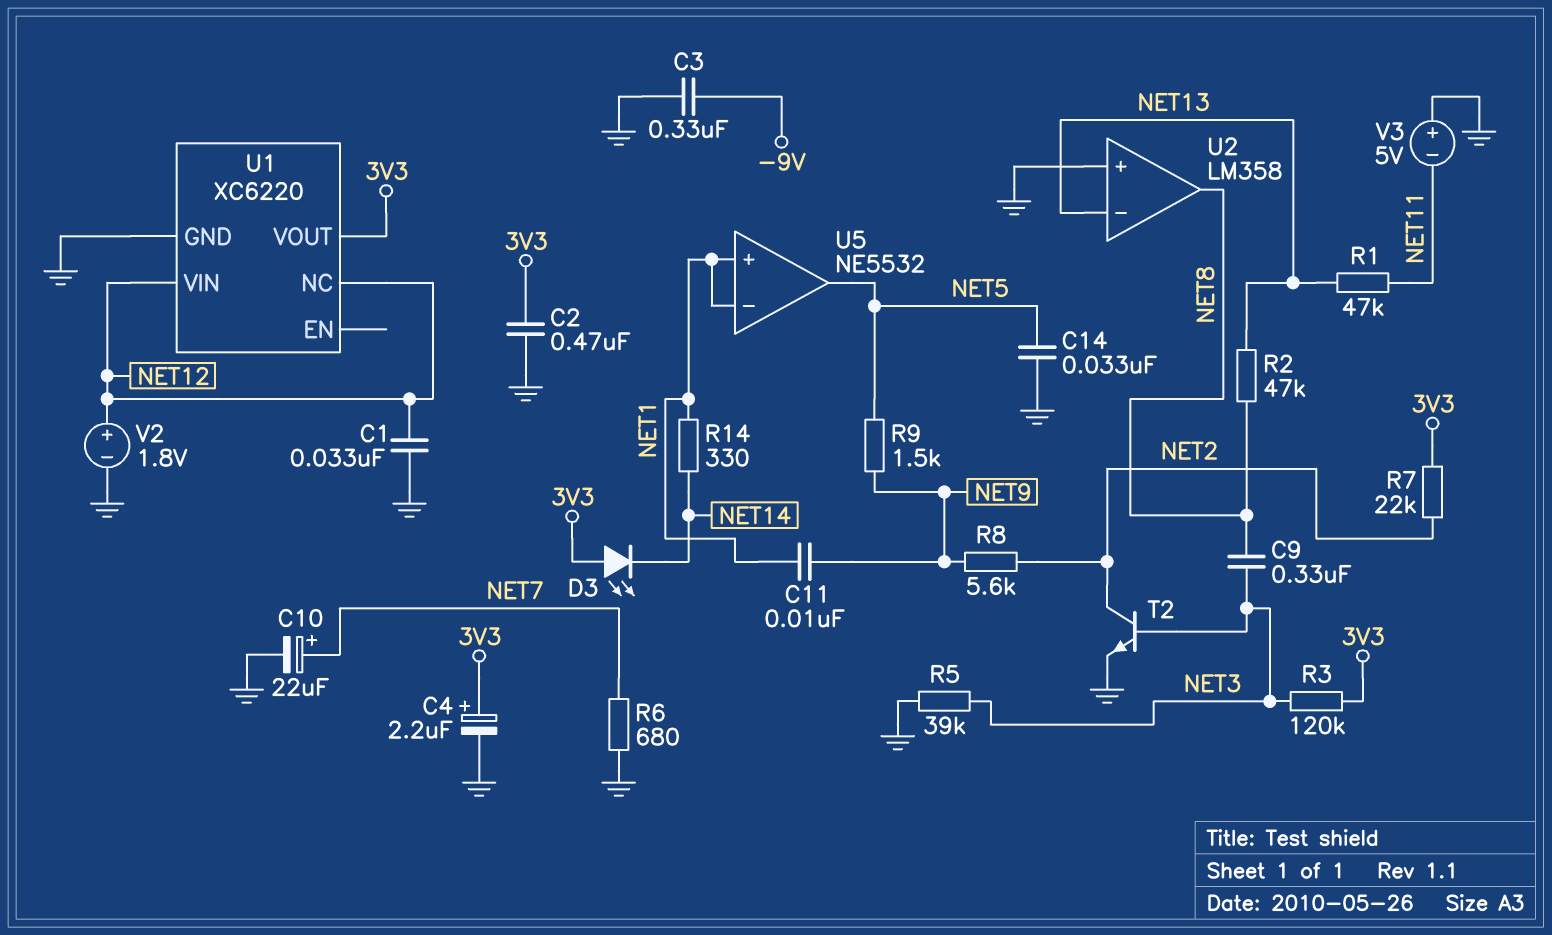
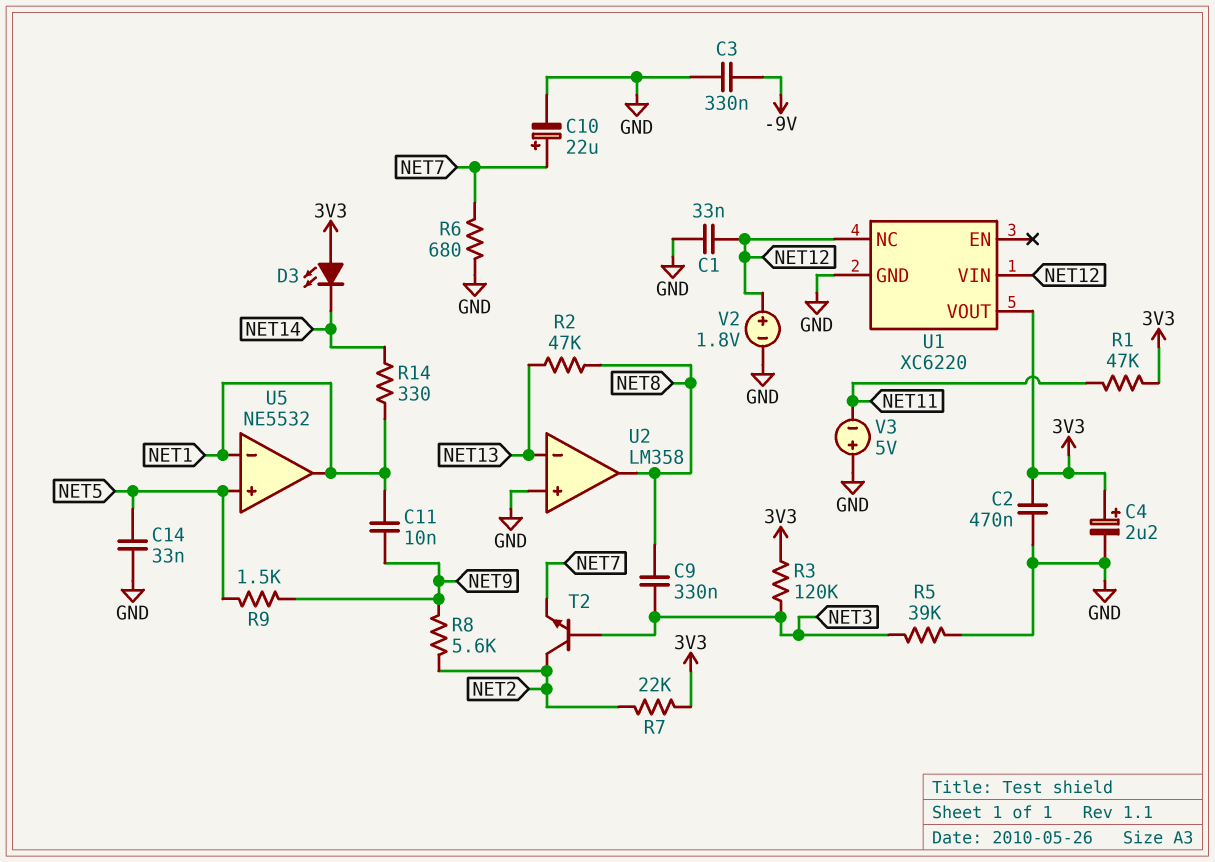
R1: 47k (NET11, NET13) -> 47k (3V3, NET11)
T2: NPN (B NET3, C NET2, E GND) -> NPN (B NET3, C NET2, E NET7)
U5 pin in+: NET1 -> NET5
U5 pin out: NET5 -> NET1

